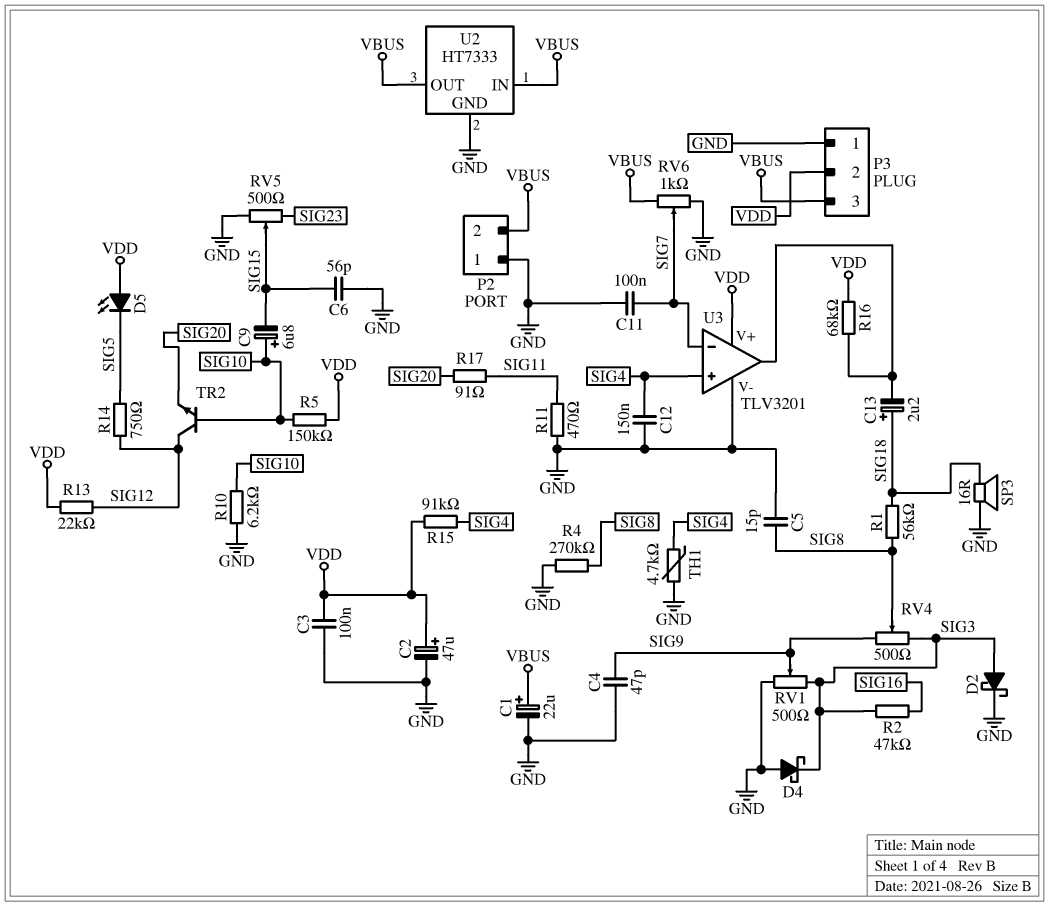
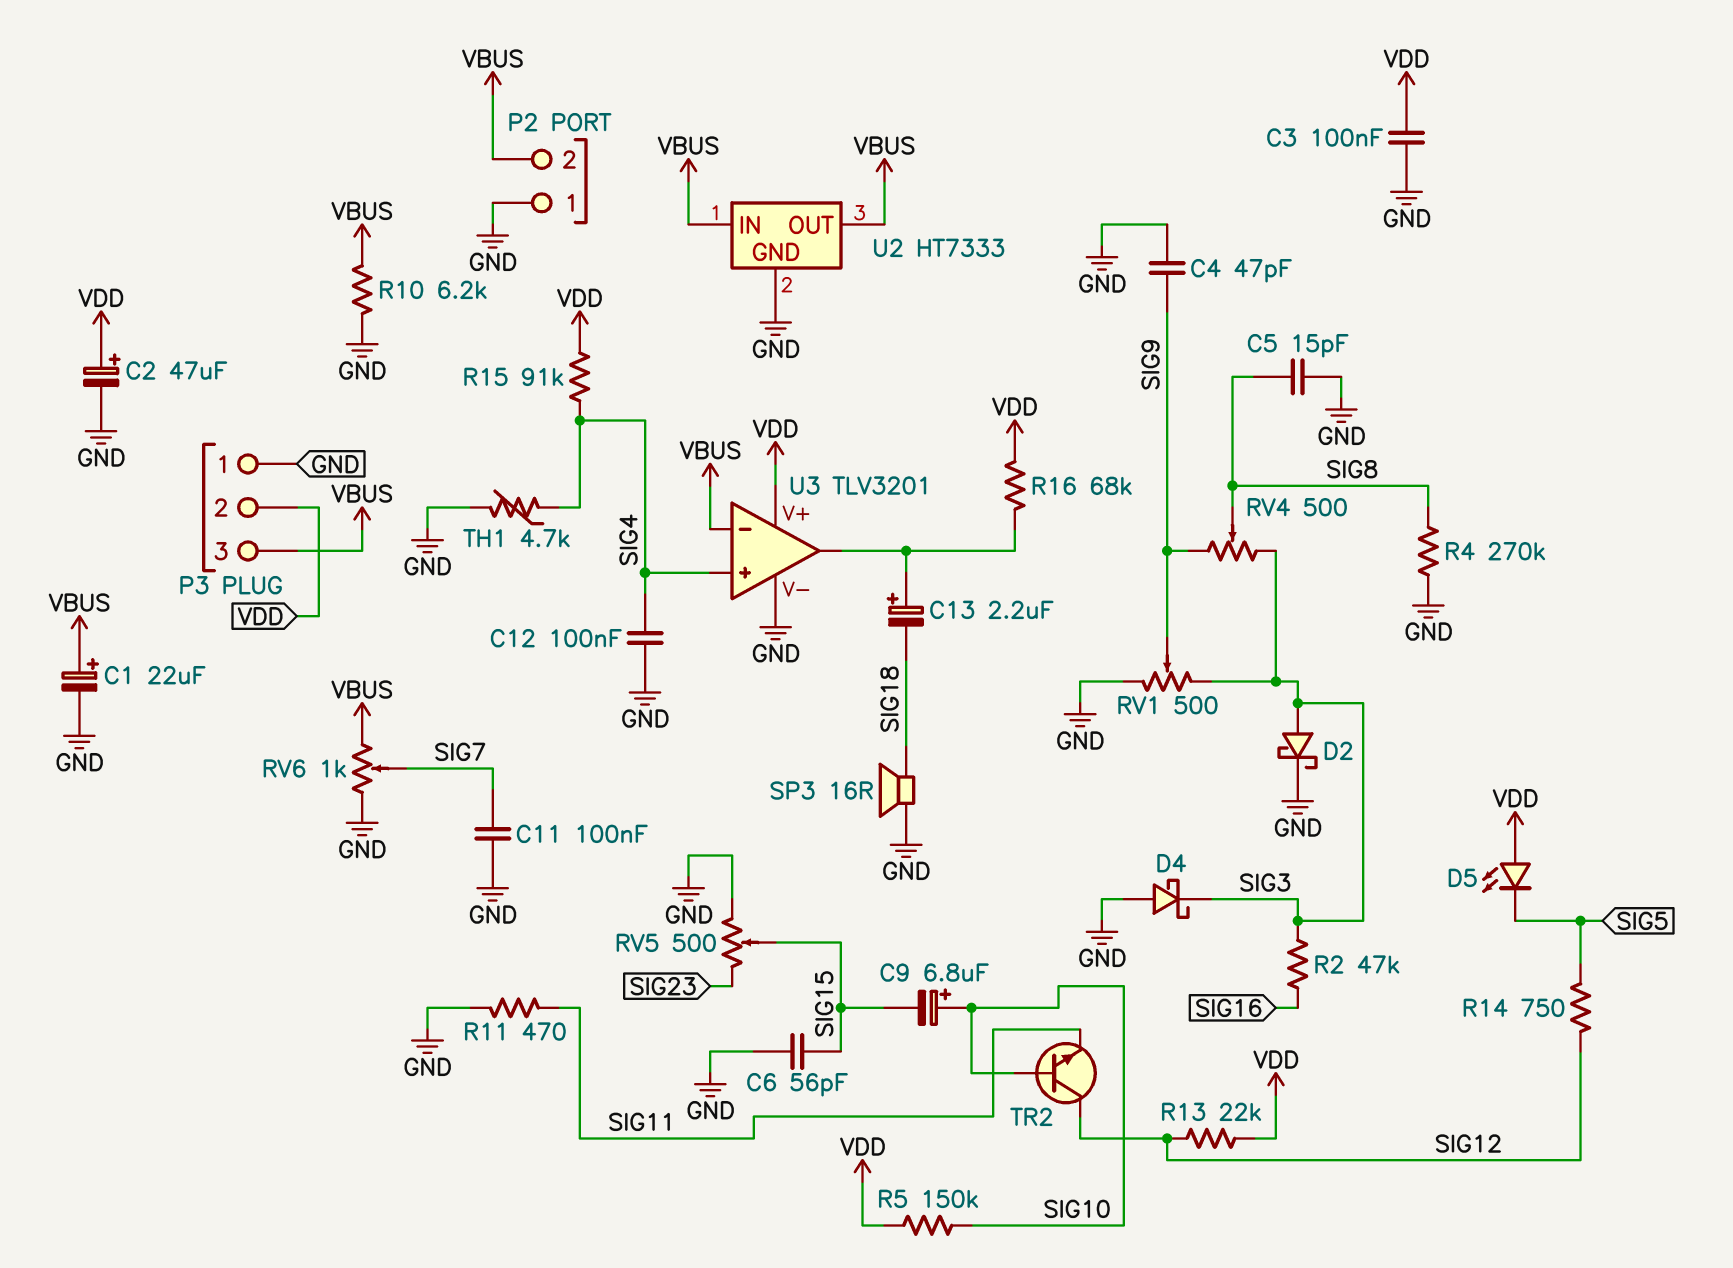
C12: 150nF (GND, SIG4) -> 100nF (GND, SIG4)
C13: 2.2uF (plus SIG18, minus U3/out) -> 2.2uF (plus U3/out, minus SIG18)
R1: 56k (SIG8, SIG18) -> none
R10: 6.2k (GND, SIG10) -> 6.2k (GND, VBUS)
R17: 91 (SIG11, SIG20) -> none
TR2: NPN (B SIG10, C SIG12, E SIG20) -> NPN (B SIG10, C SIG12, E SIG11)
U3 pin in-: SIG7 -> VBUS

